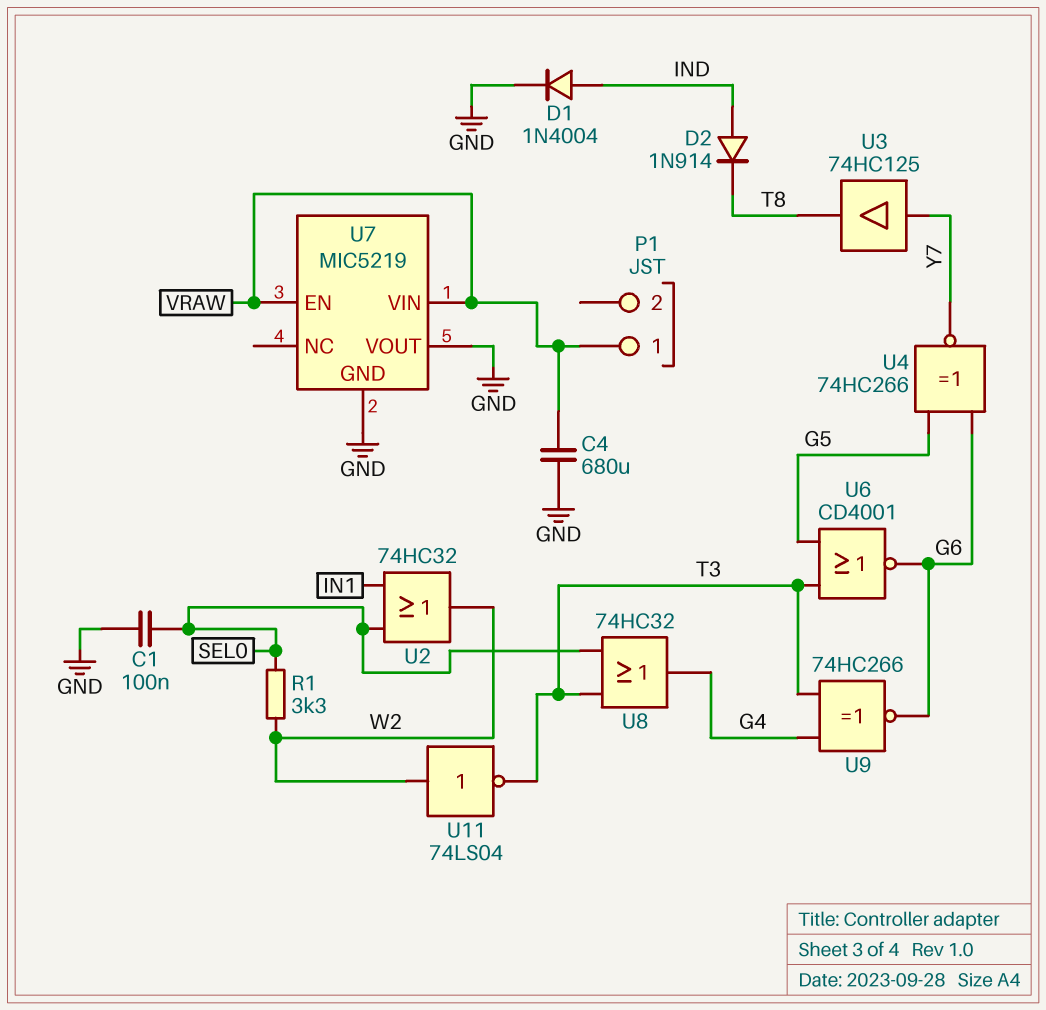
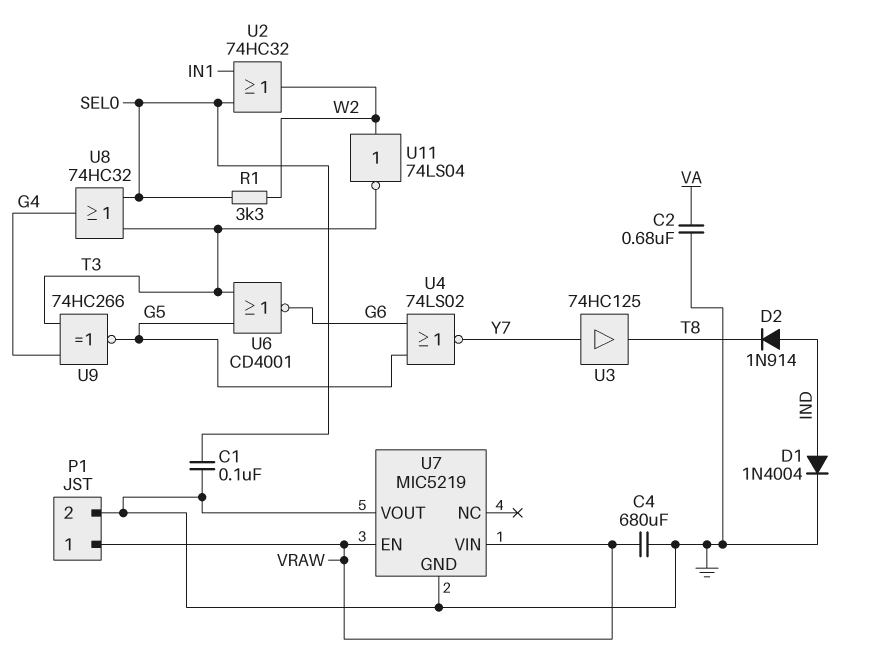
C2: none -> 680nF (GND, VA)
P1 pin 2: none -> GND
U4: XNOR 74HC266 (in G5, in G6, out Y7) -> NOR 74LS02 (in G5, in G6, out Y7)
U9: XNOR 74HC266 (in G4, in T3, out G6) -> XNOR 74HC266 (in G4, in T3, out G5)

